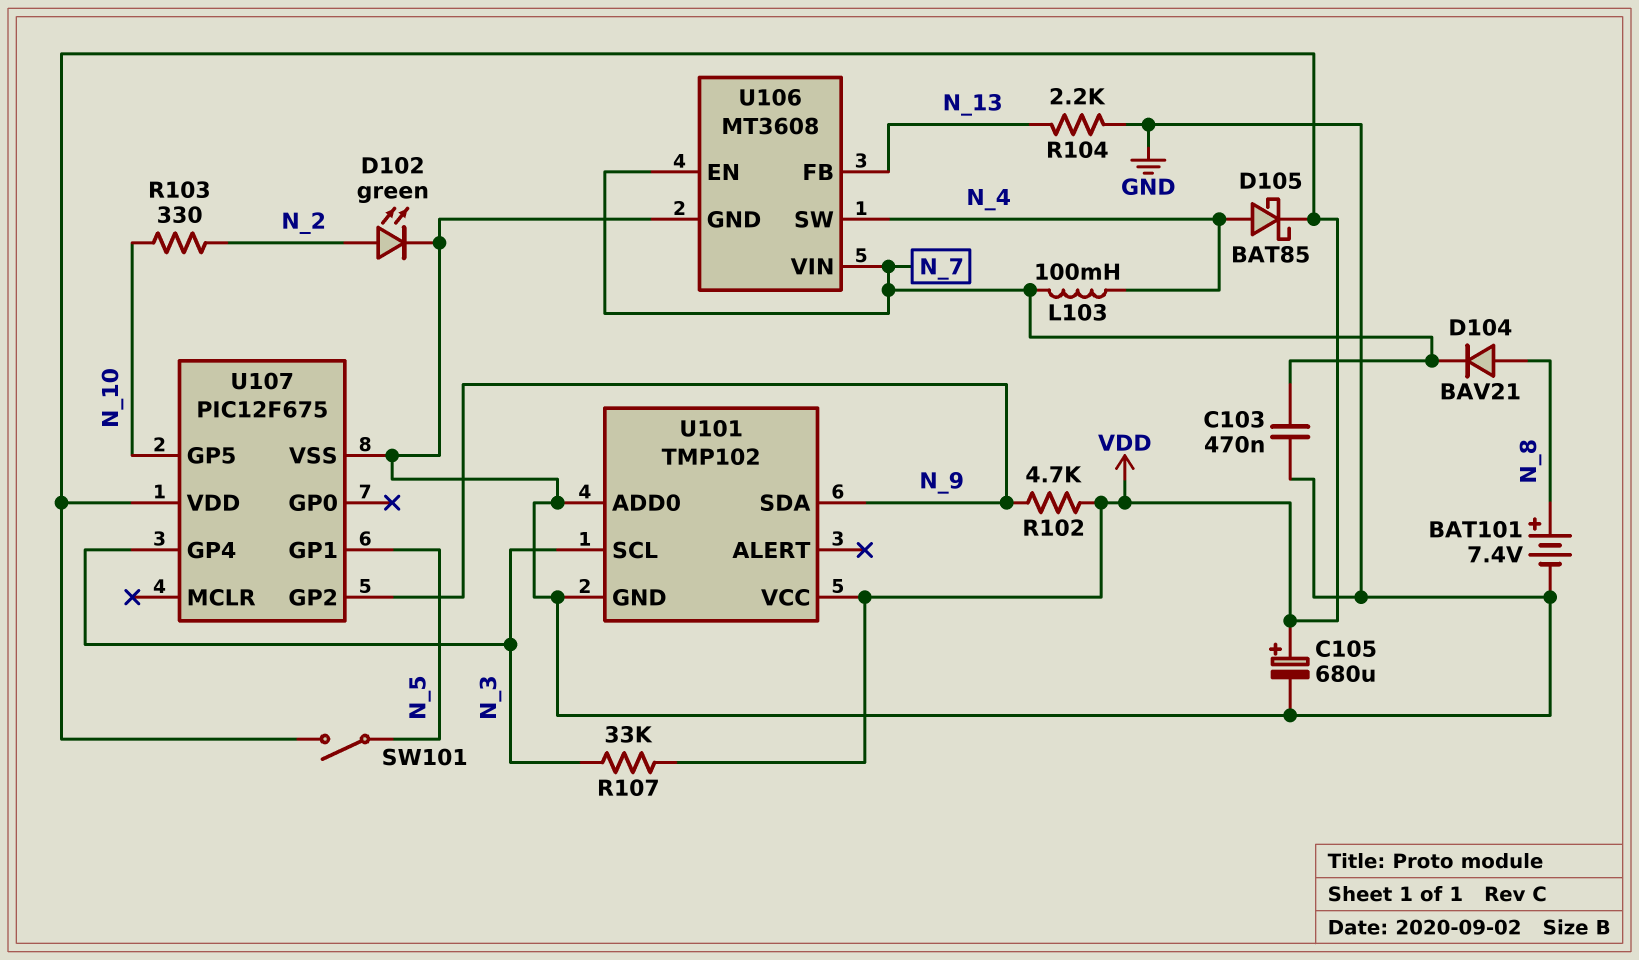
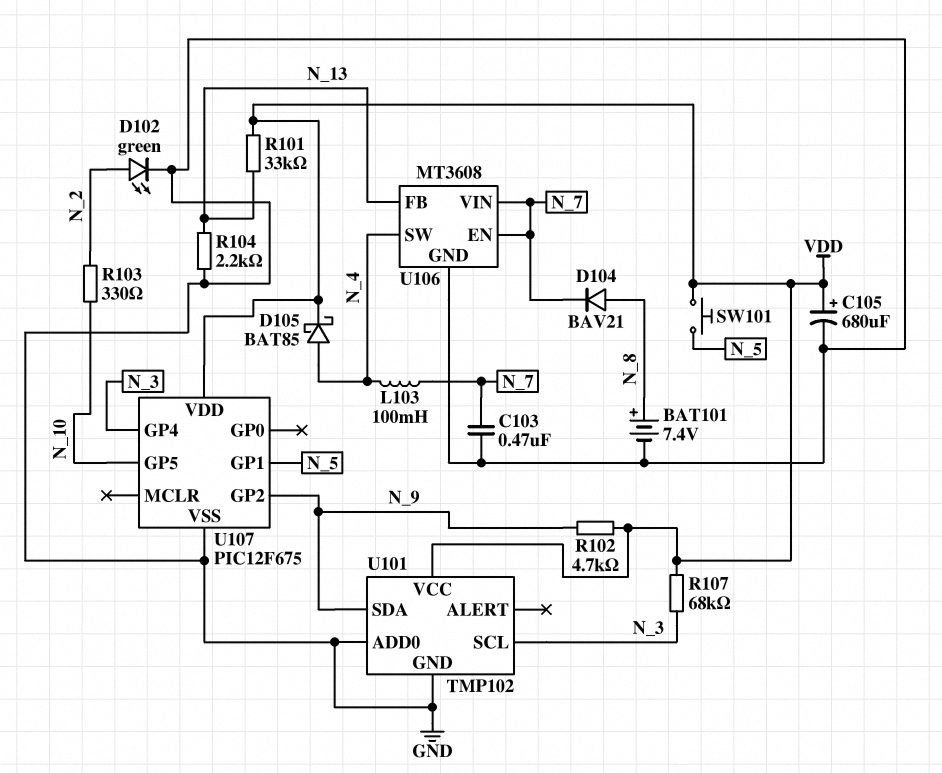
R101: none -> 33k (N_13, VDD)
R107: 33k (N_3, VDD) -> 68k (N_3, VDD)
SW101: switch (N_5, VDD) -> button (N_5, VDD)

